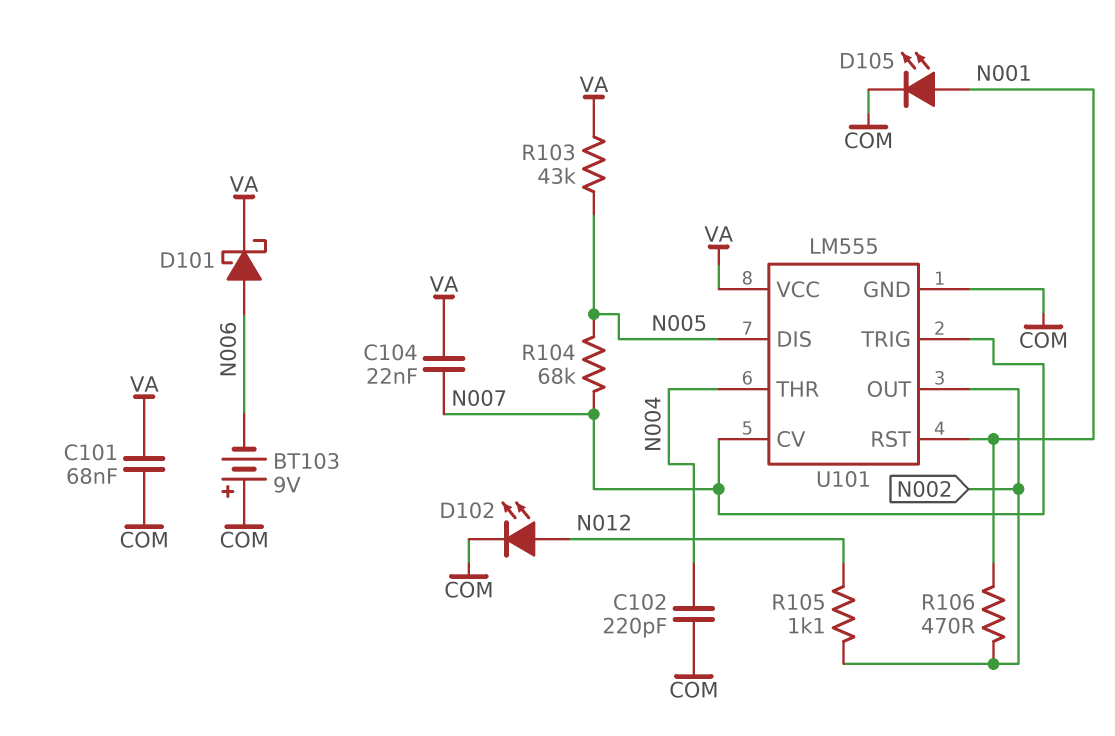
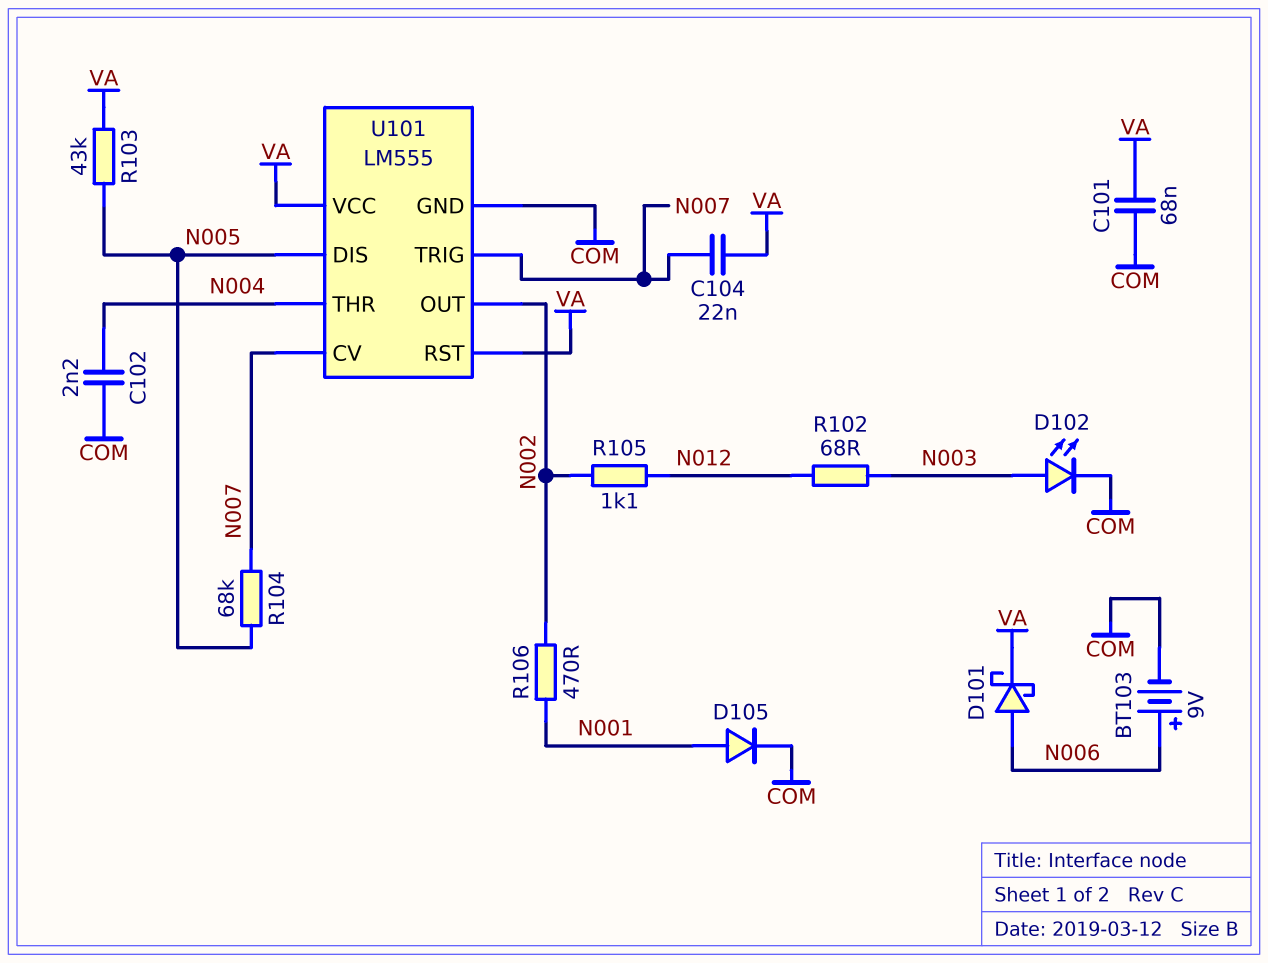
BT103: 9V (plus COM, minus N006) -> 9V (plus N006, minus COM)
C102: 220pF (COM, N004) -> 2.2nF (COM, N004)
D102: LED (A N012, K COM) -> LED (A N003, K COM)
D105: LED (A N001, K COM) -> diode (A N001, K COM)
R102: none -> 68 (N003, N012)
U101 pin RST: N001 -> VA

